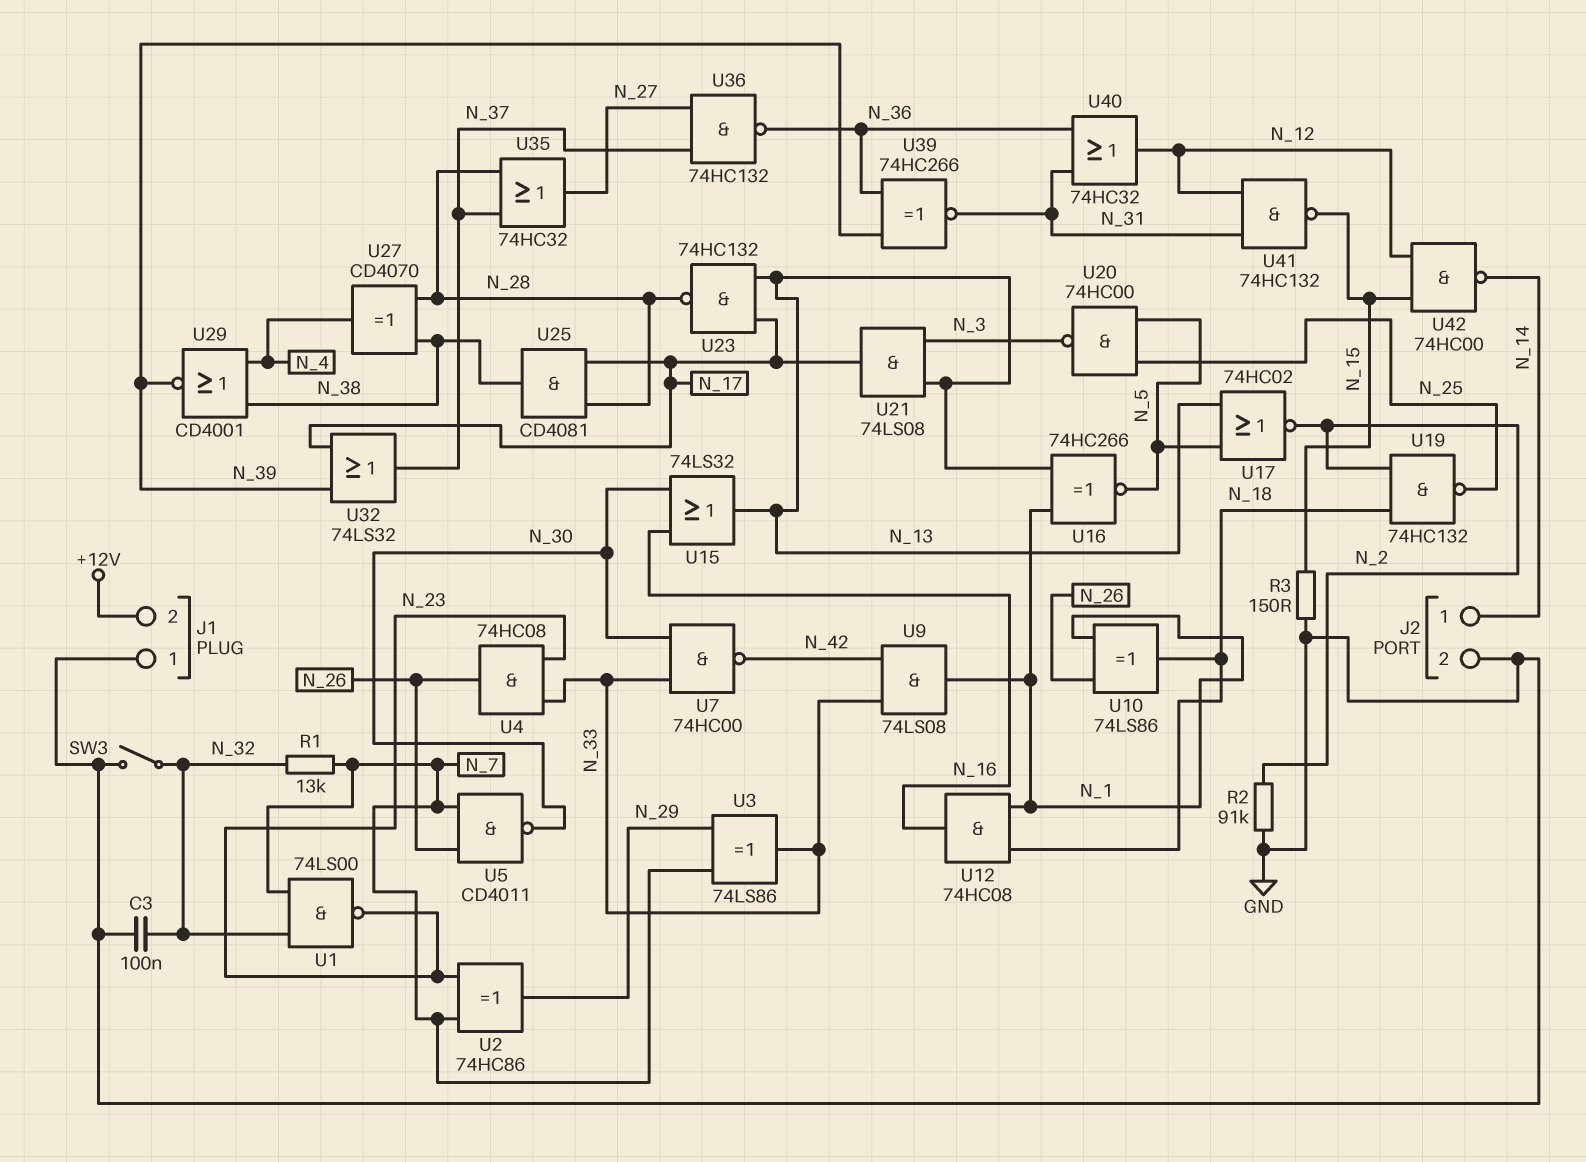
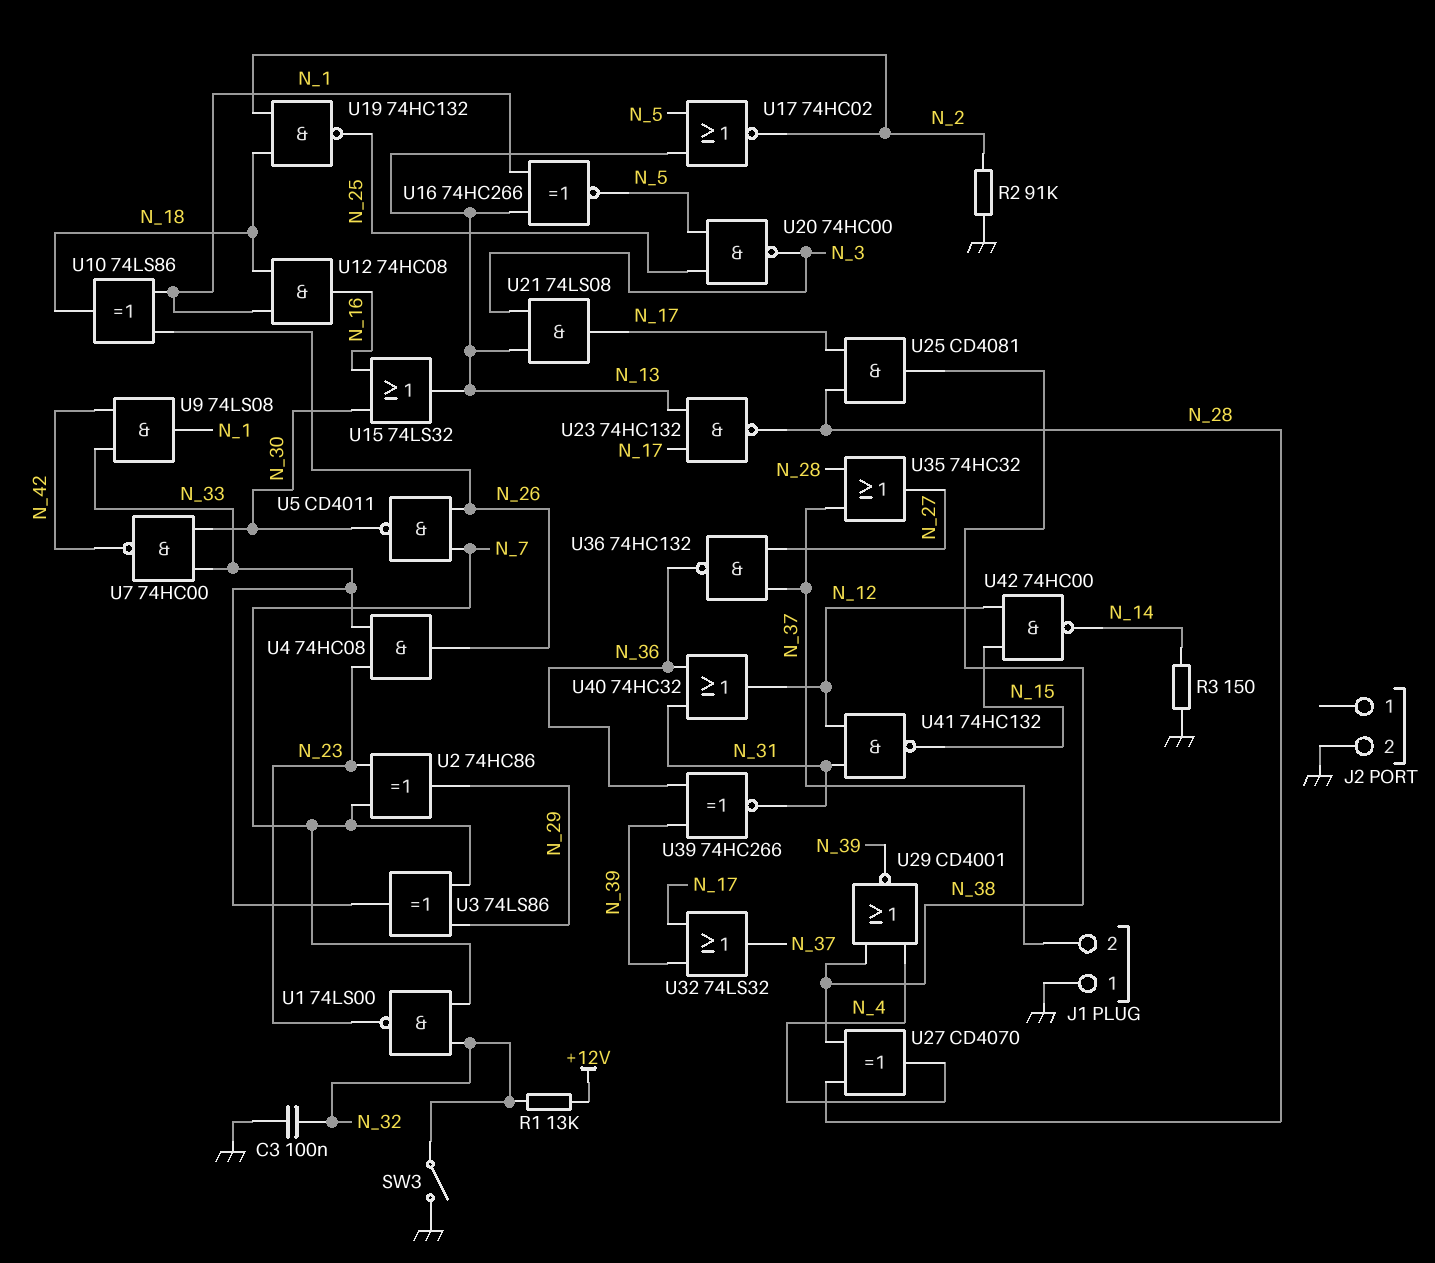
J1 pin 2: +12V -> N_37
J2 pin 1: N_14 -> none
R1: 13k (N_7, N_32) -> 13k (+12V, N_32)
R3: 150 (GND, N_15) -> 150 (GND, N_14)

